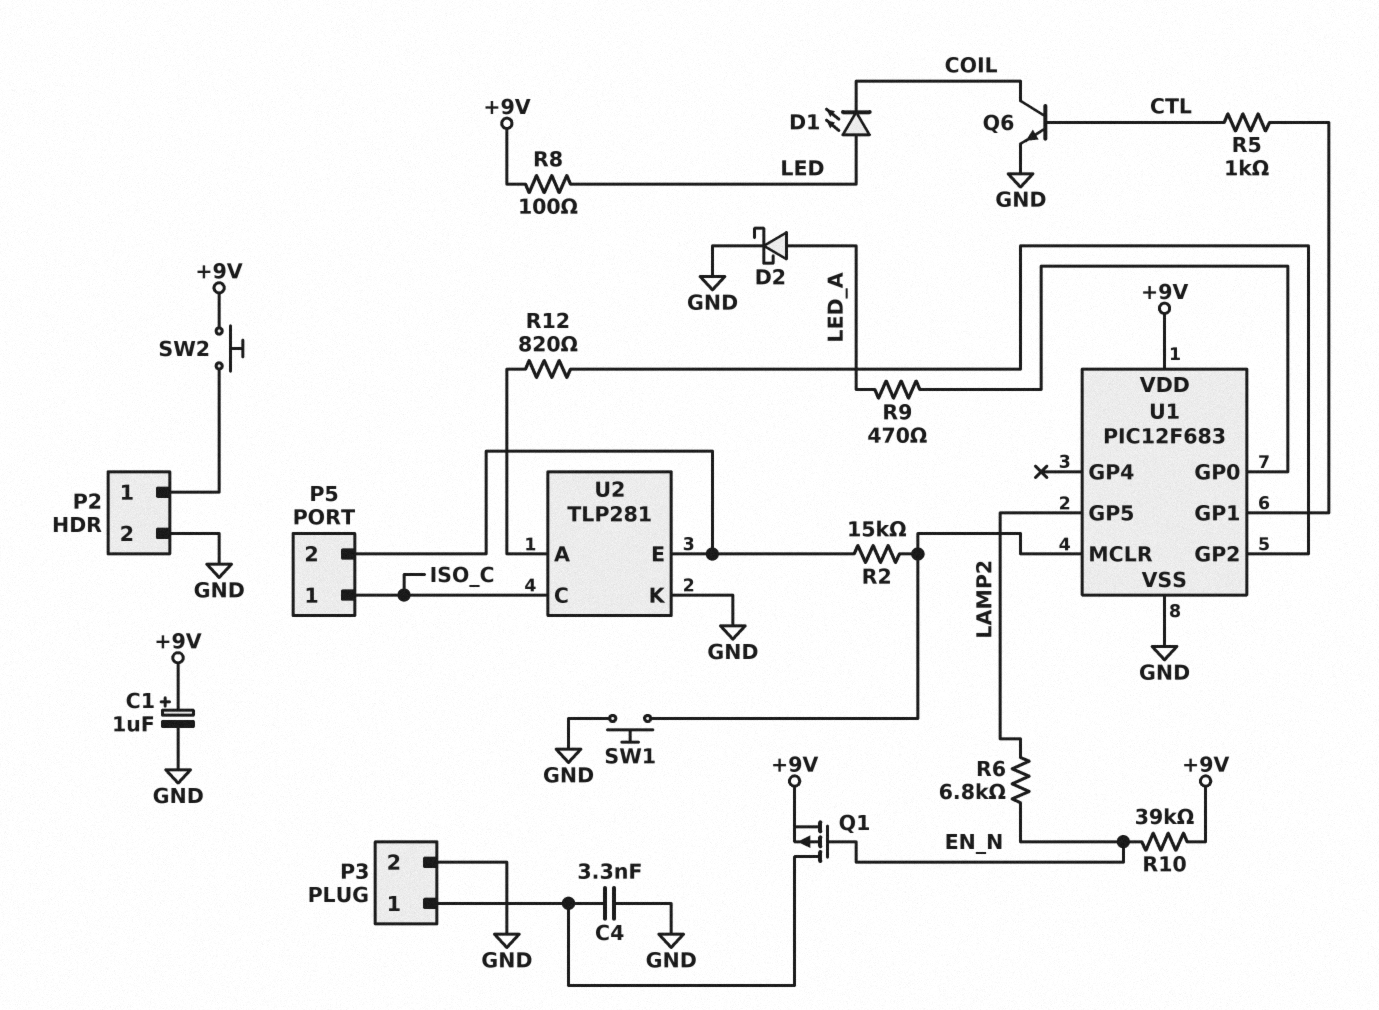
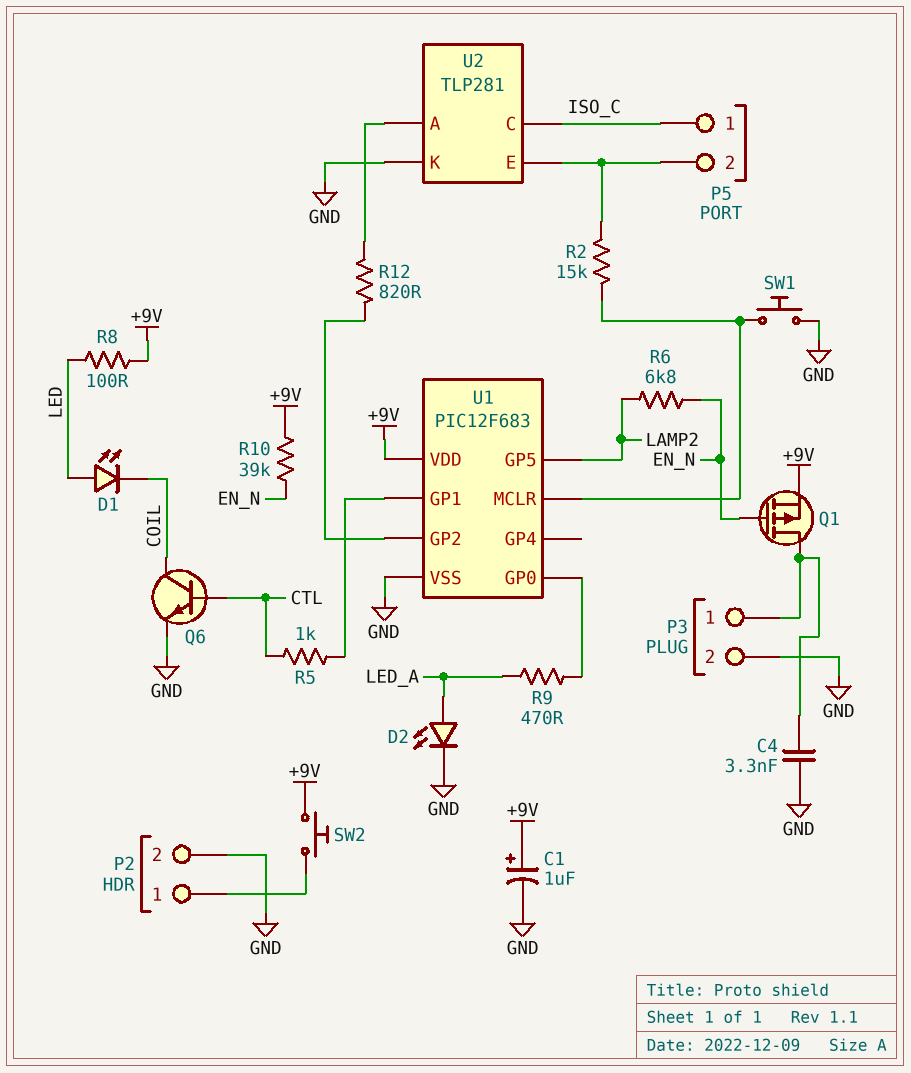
D2: schottky (A LED_A, K GND) -> LED (A LED_A, K GND)

